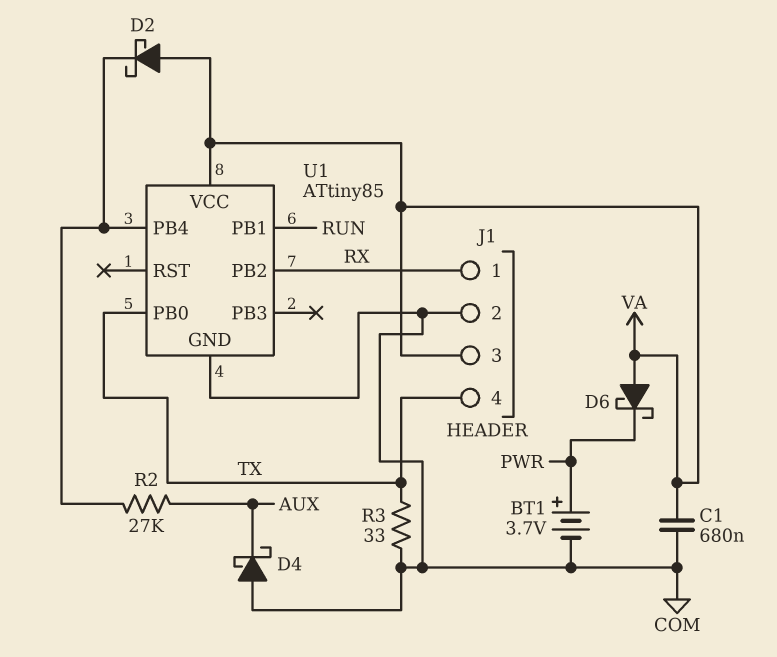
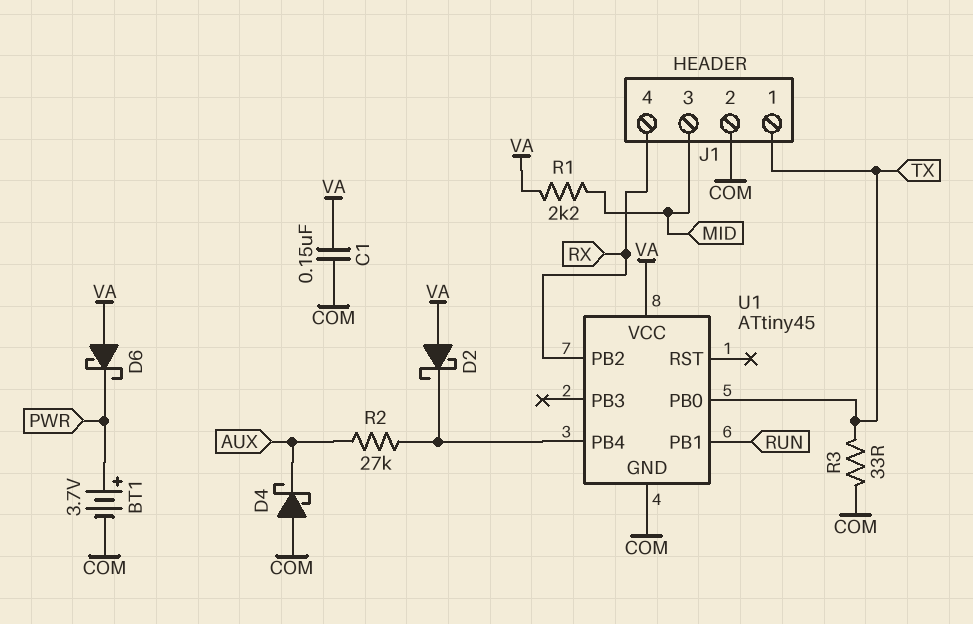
C1: 680nF (COM, VA) -> 150nF (COM, VA)
J1 pin 1: RX -> TX
J1 pin 3: VA -> MID
J1 pin 4: TX -> RX
R1: none -> 2.2k (MID, VA)
U1: ATtiny85 -> ATtiny45

